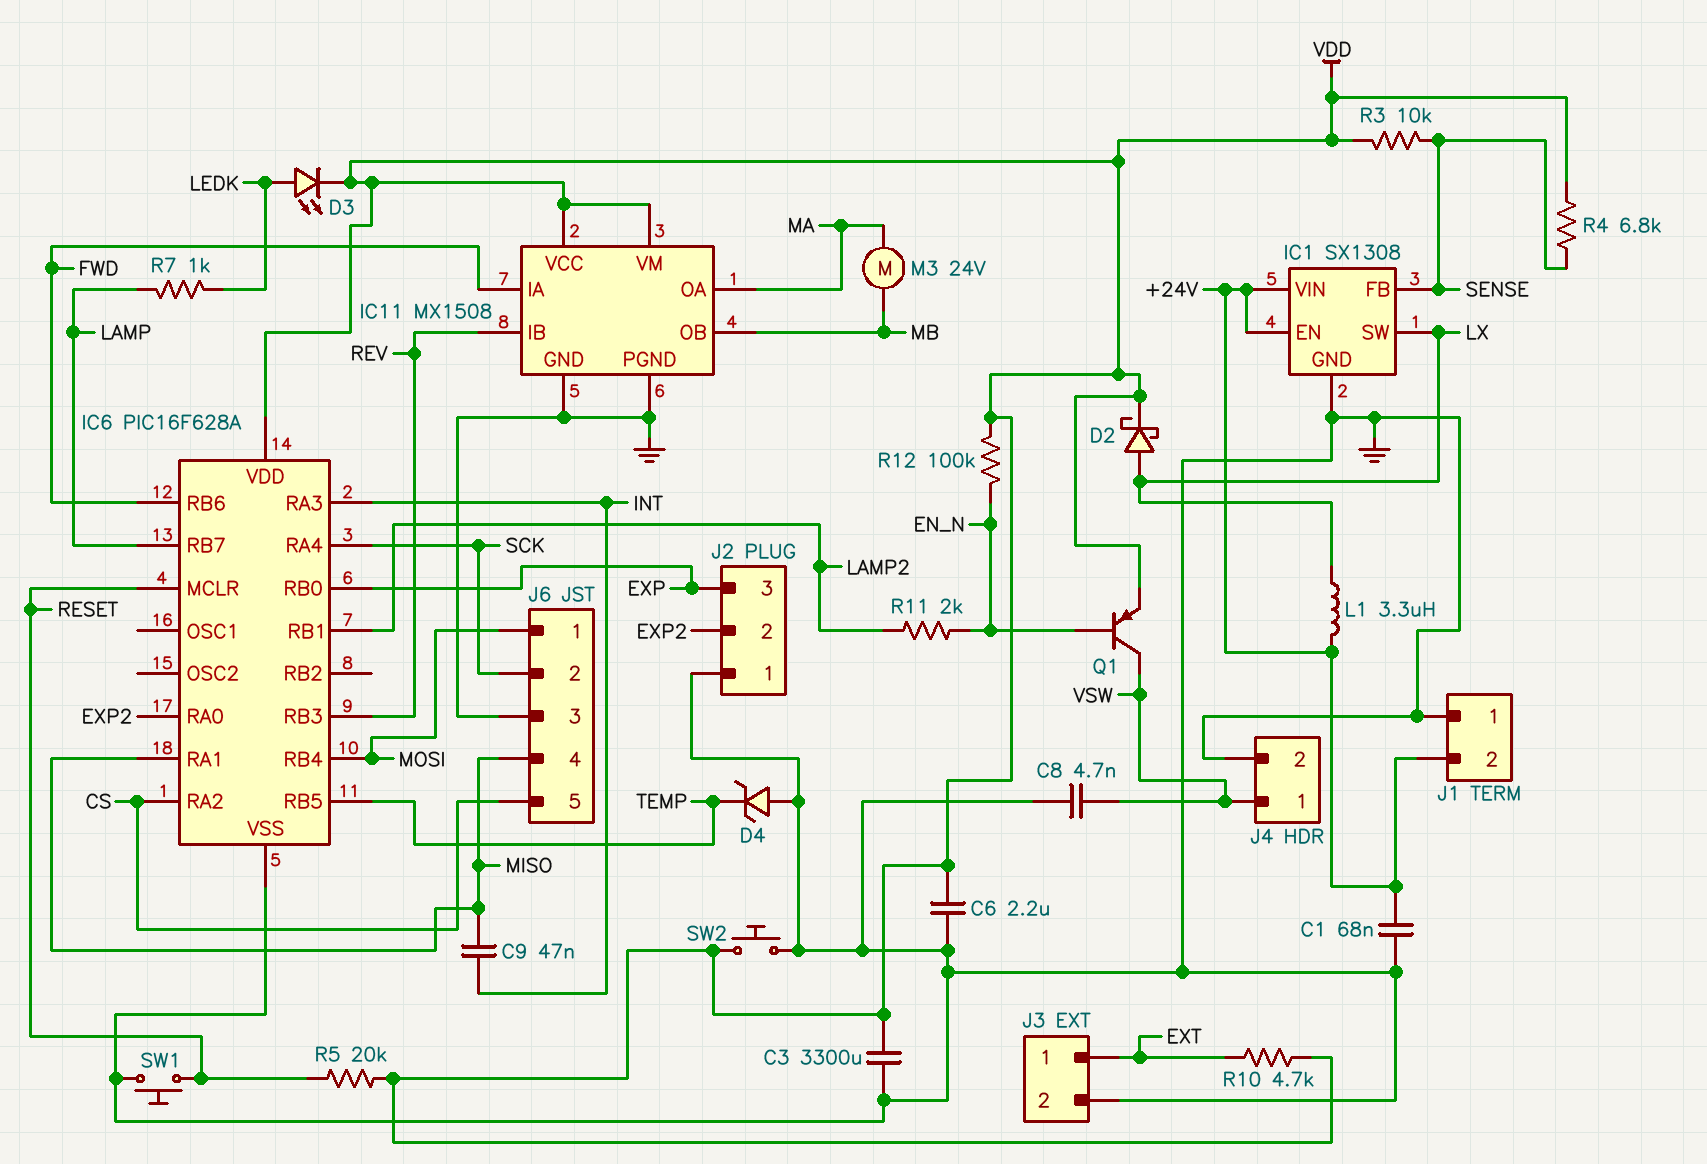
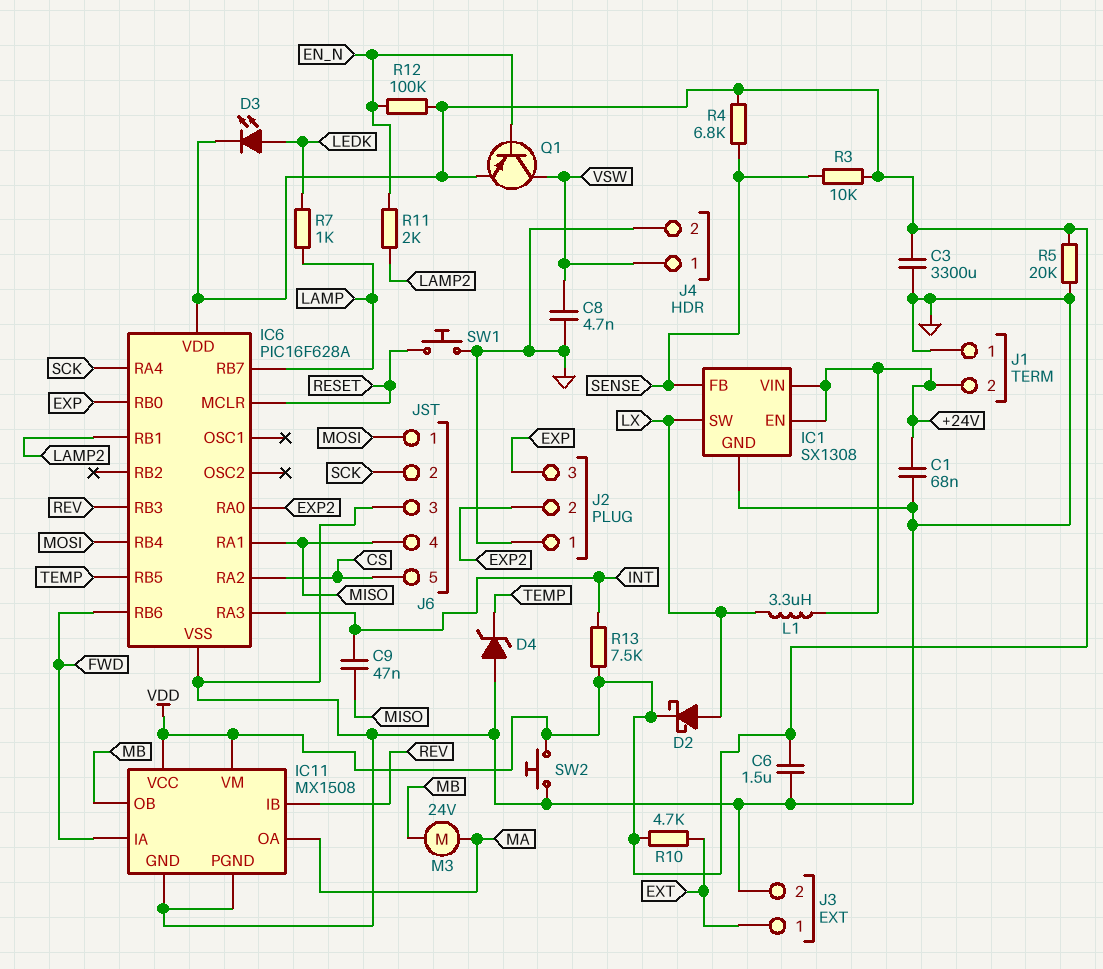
C6: 2.2uF (GND, VDD) -> 1.5uF (GND, VDD)
R5: 20k (RESET, VDD) -> 20k (GND, VDD)
R13: none -> 7.5k (INT, VDD)

